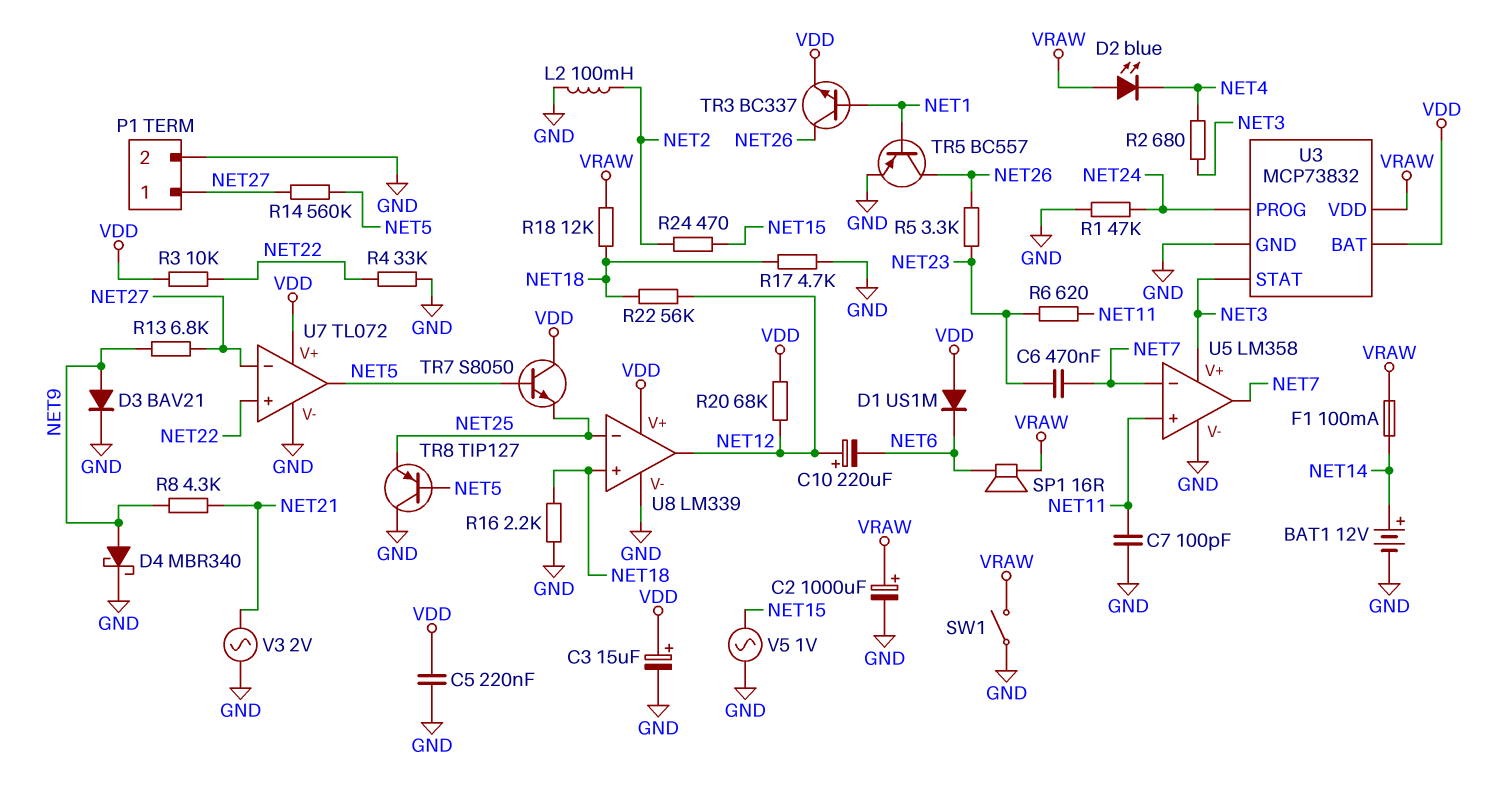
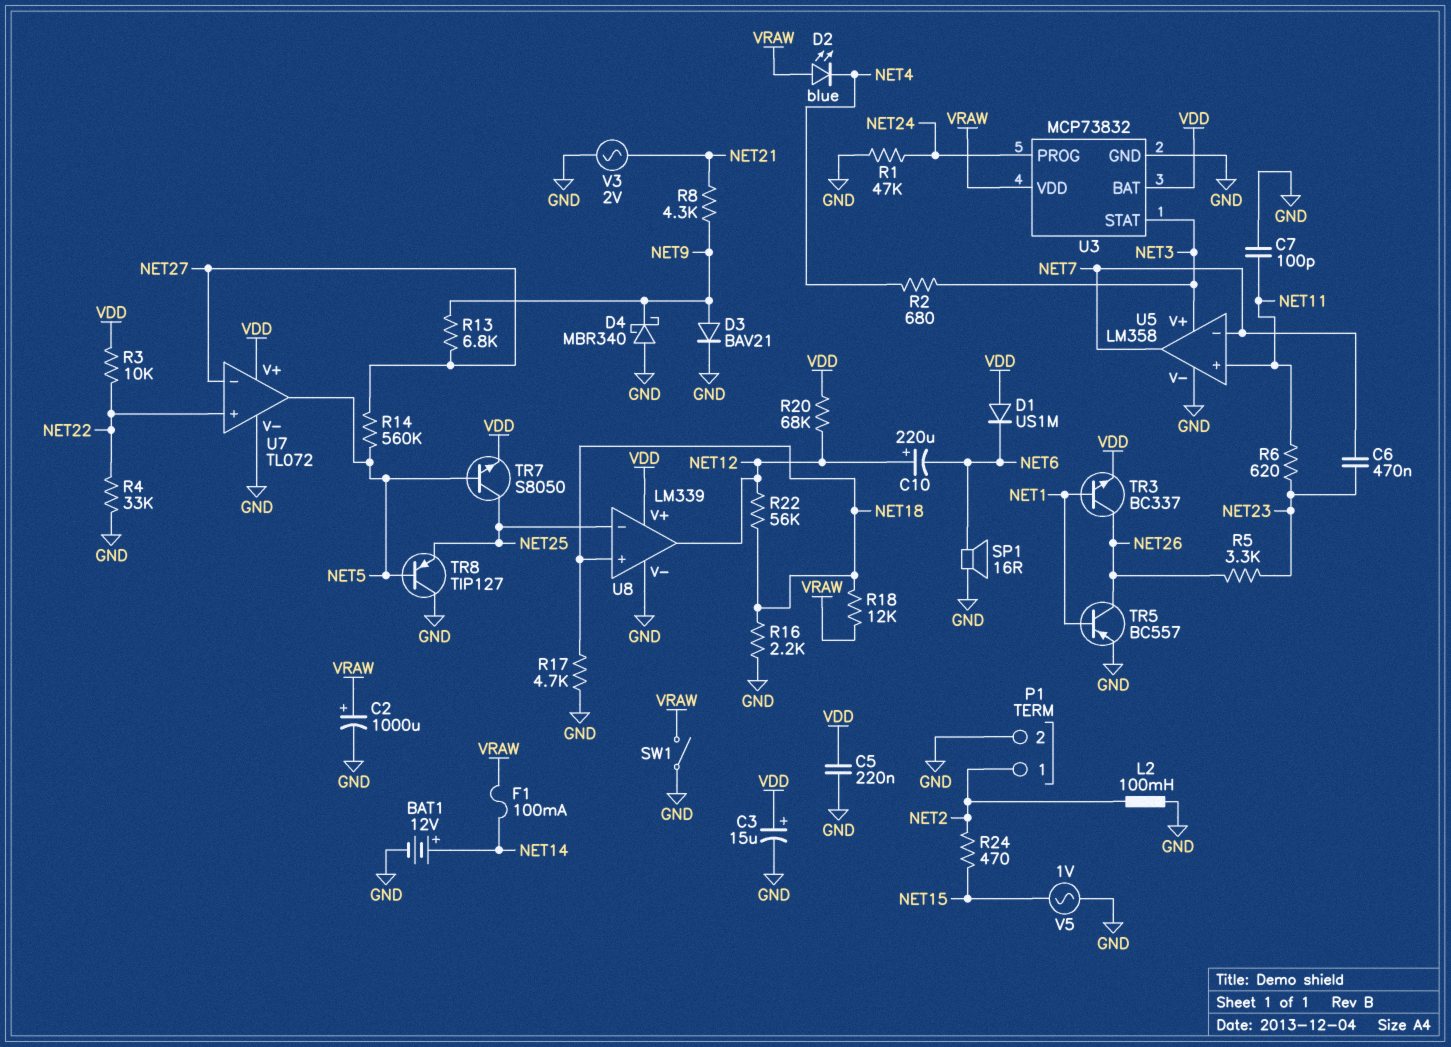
D4: schottky MBR340 (A NET9, K GND) -> schottky MBR340 (A GND, K NET9)
P1 pin 1: NET27 -> NET2
SP1: speaker 16R (NET6, VRAW) -> speaker 16R (GND, NET6)
TR7: NPN S8050 (B NET5, C VDD, E NET25) -> NPN S8050 (B NET5, C NET25, E VDD)

